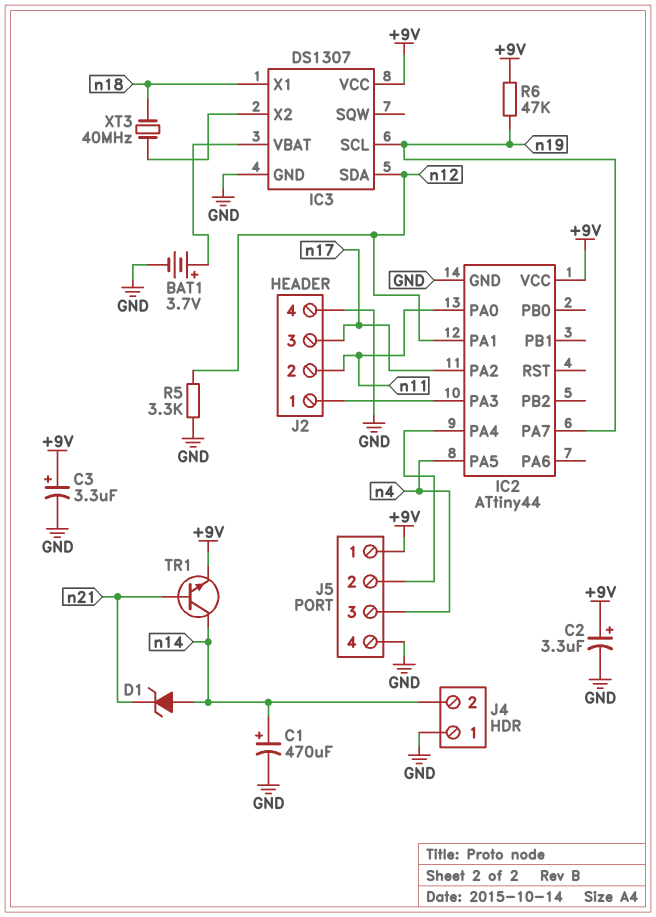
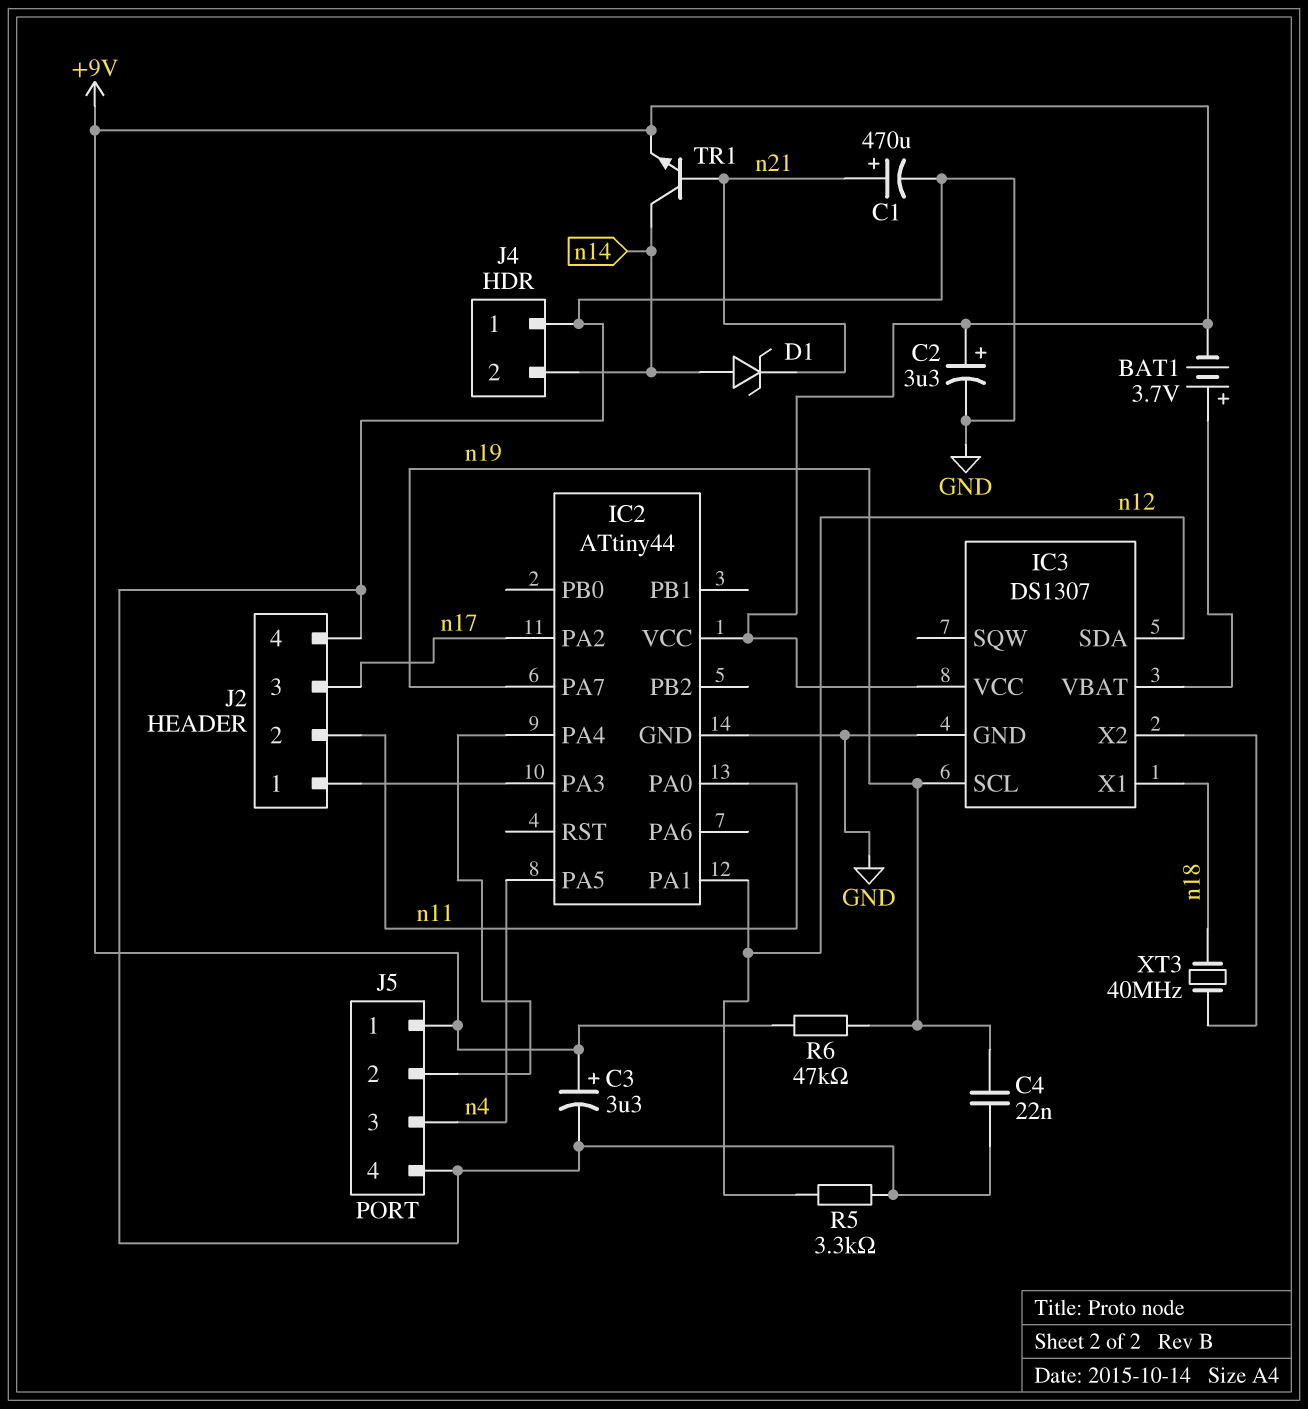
BAT1: 3.7V (plus IC3/VBAT, minus GND) -> 3.7V (plus IC3/VBAT, minus +9V)
C1: 470uF (plus n14, minus GND) -> 470uF (plus n21, minus GND)
C4: none -> 22nF (GND, n19)

